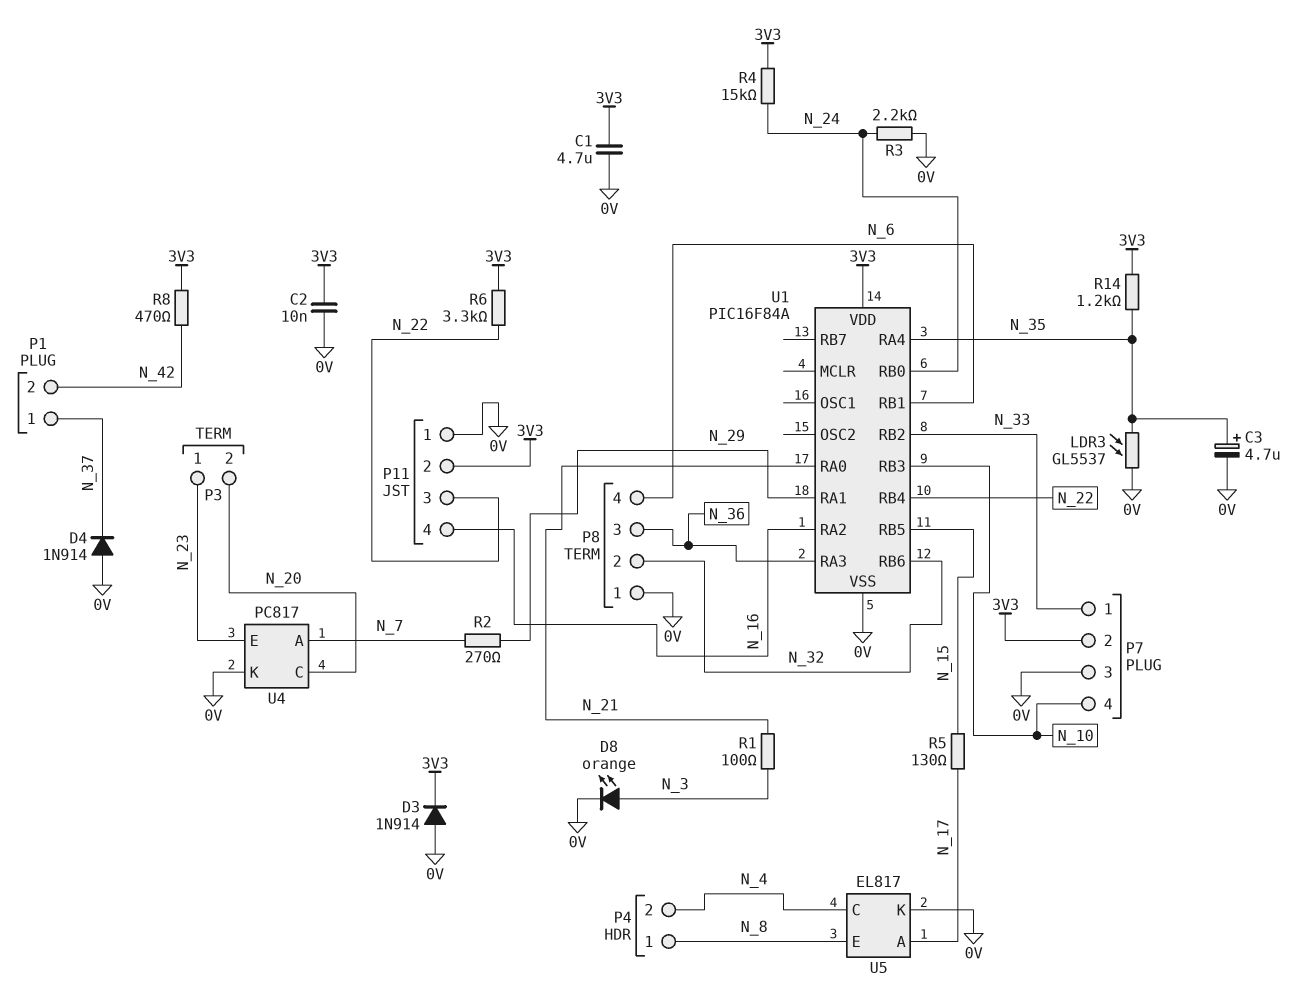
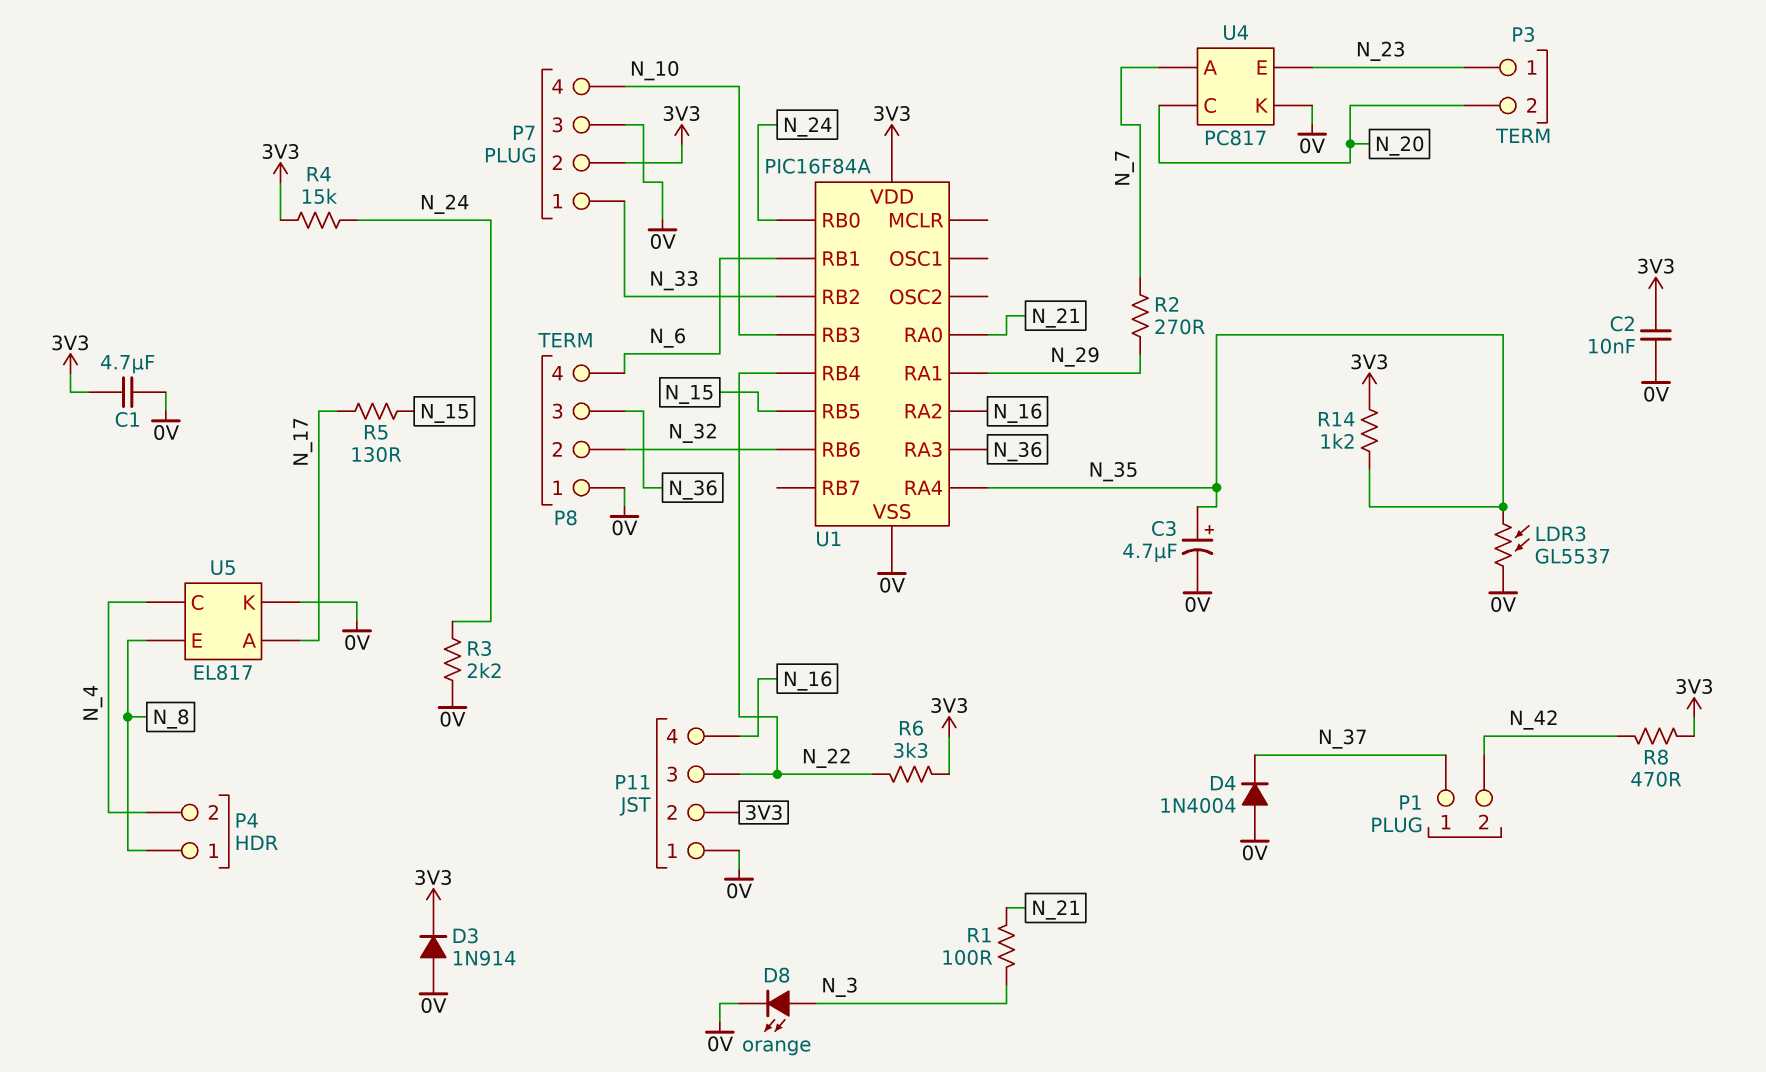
D4: diode 1N914 (A 0V, K N_37) -> diode 1N4004 (A 0V, K N_37)

